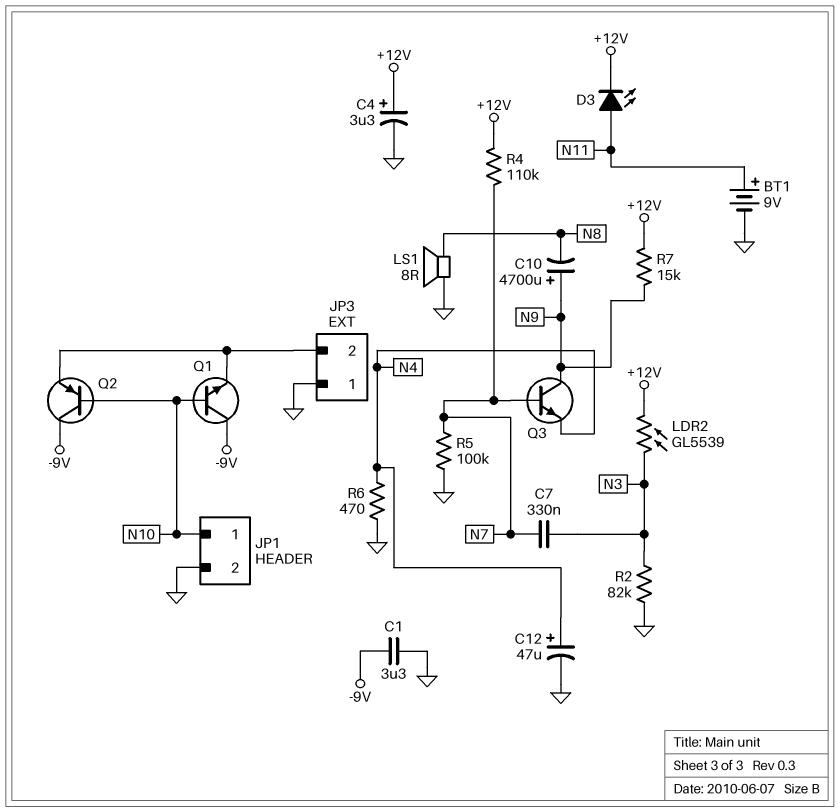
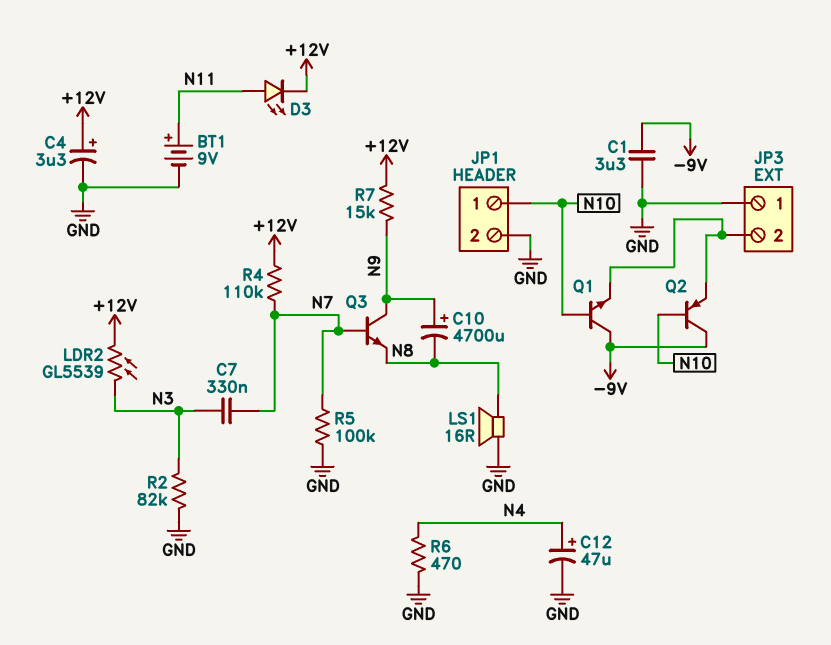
LS1: speaker 8R (GND, N8) -> speaker 16R (GND, N8)
Q3: NPN (B N7, C N9, E N4) -> NPN (B N7, C N9, E N8)

